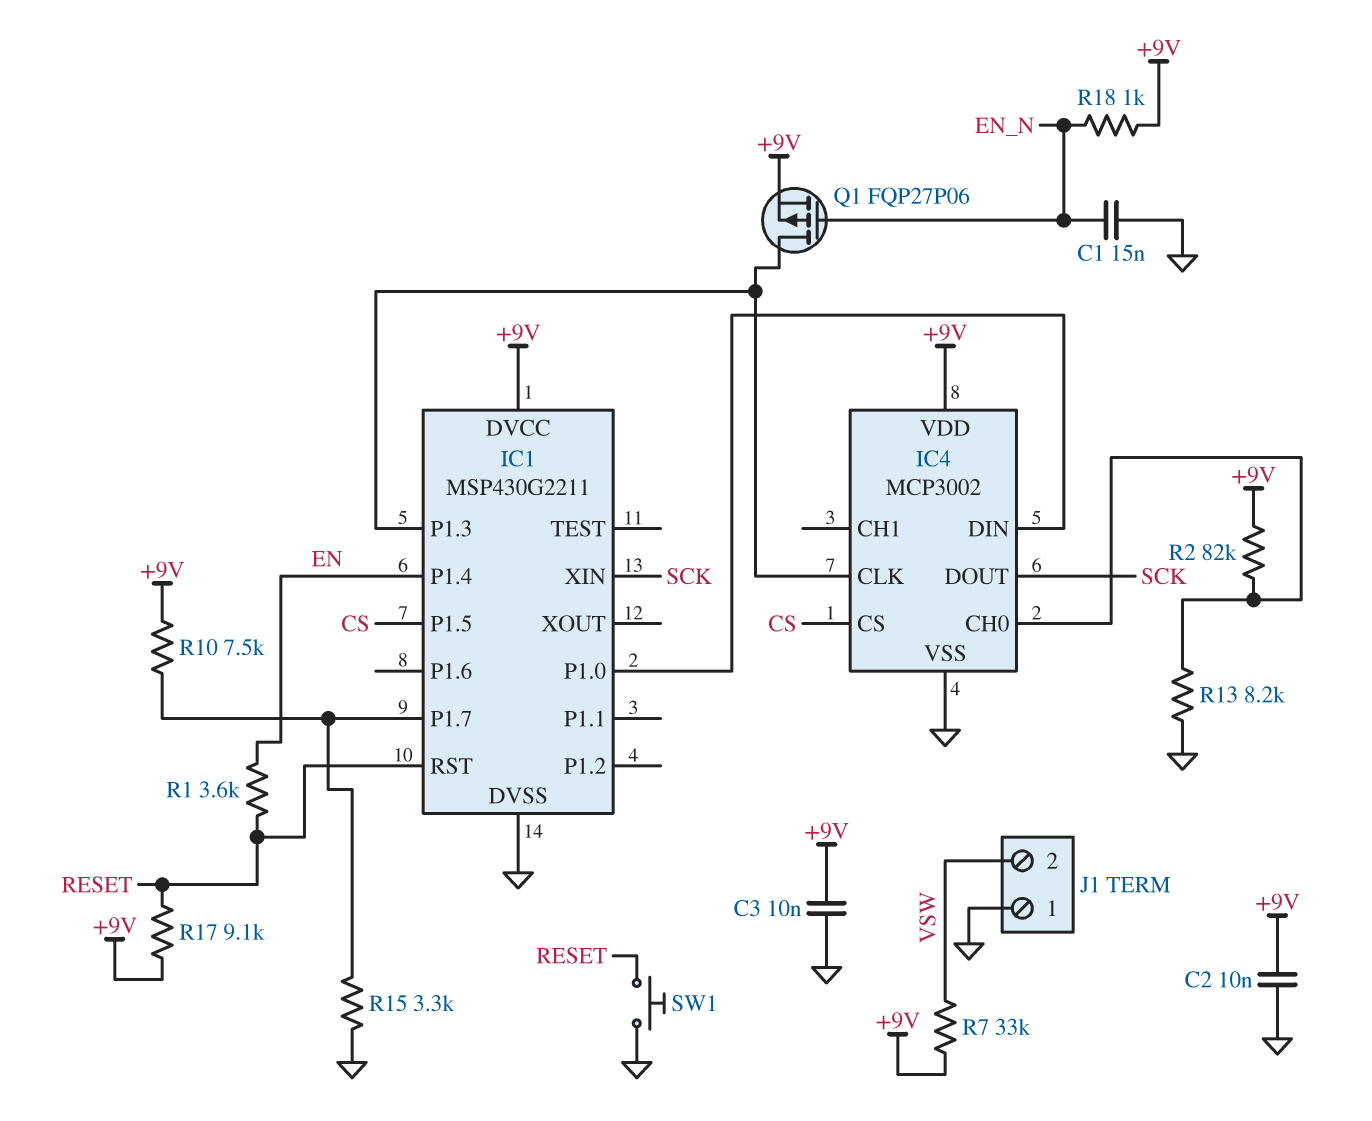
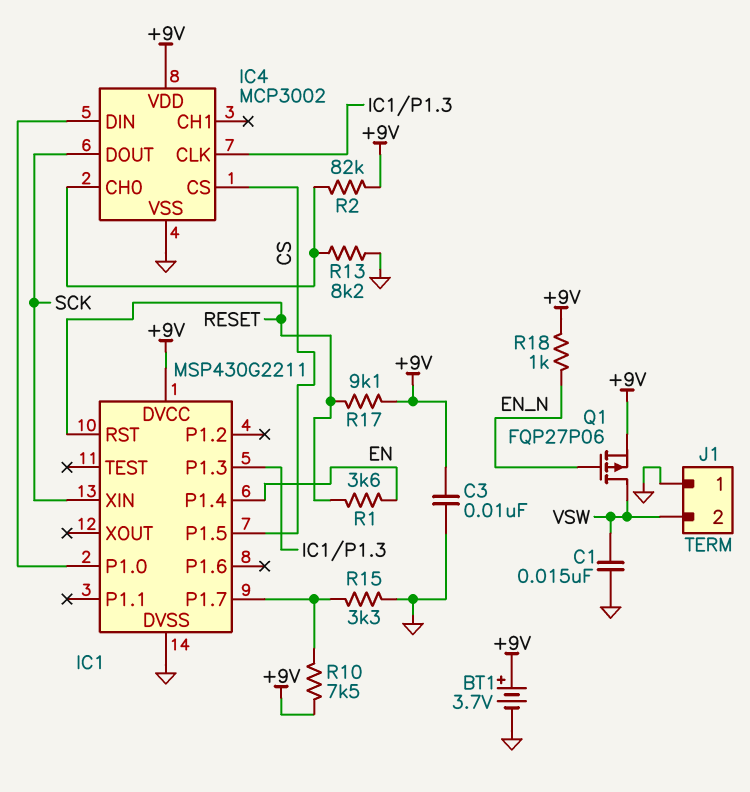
BT1: none -> 3.7V (plus +9V, minus GND)
C1: 15nF (EN_N, GND) -> 15nF (GND, VSW)
C2: 10nF (+9V, GND) -> none
Q1: PMOS FQP27P06 (G EN_N, D IC1/P1.3, S +9V) -> PMOS FQP27P06 (G EN_N, D VSW, S +9V)
R7: 33k (+9V, VSW) -> none
SW1: button (GND, RESET) -> none

